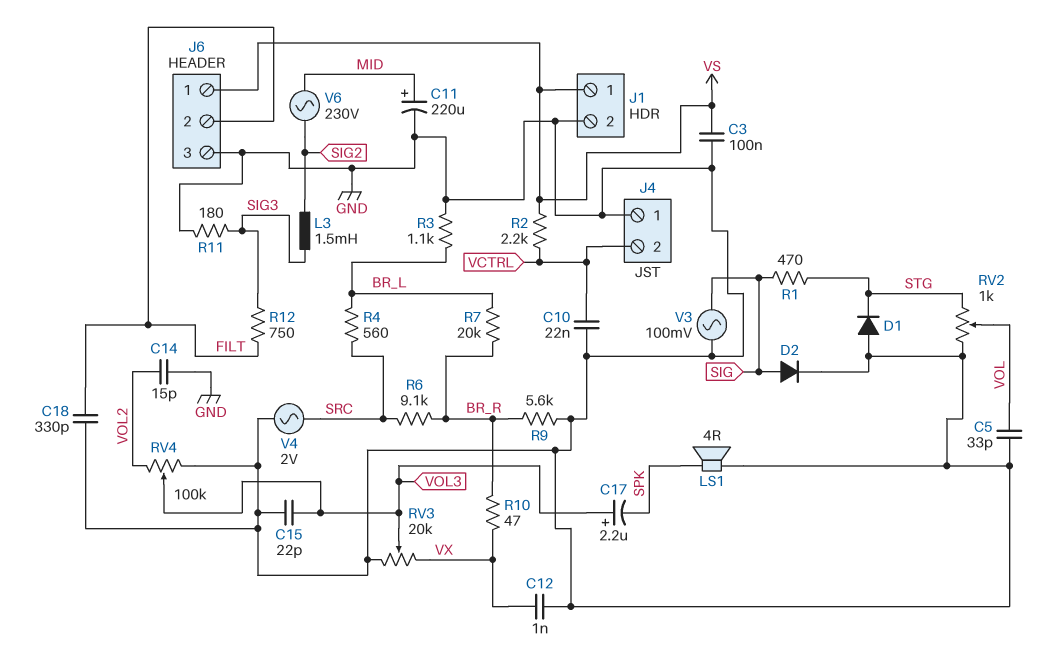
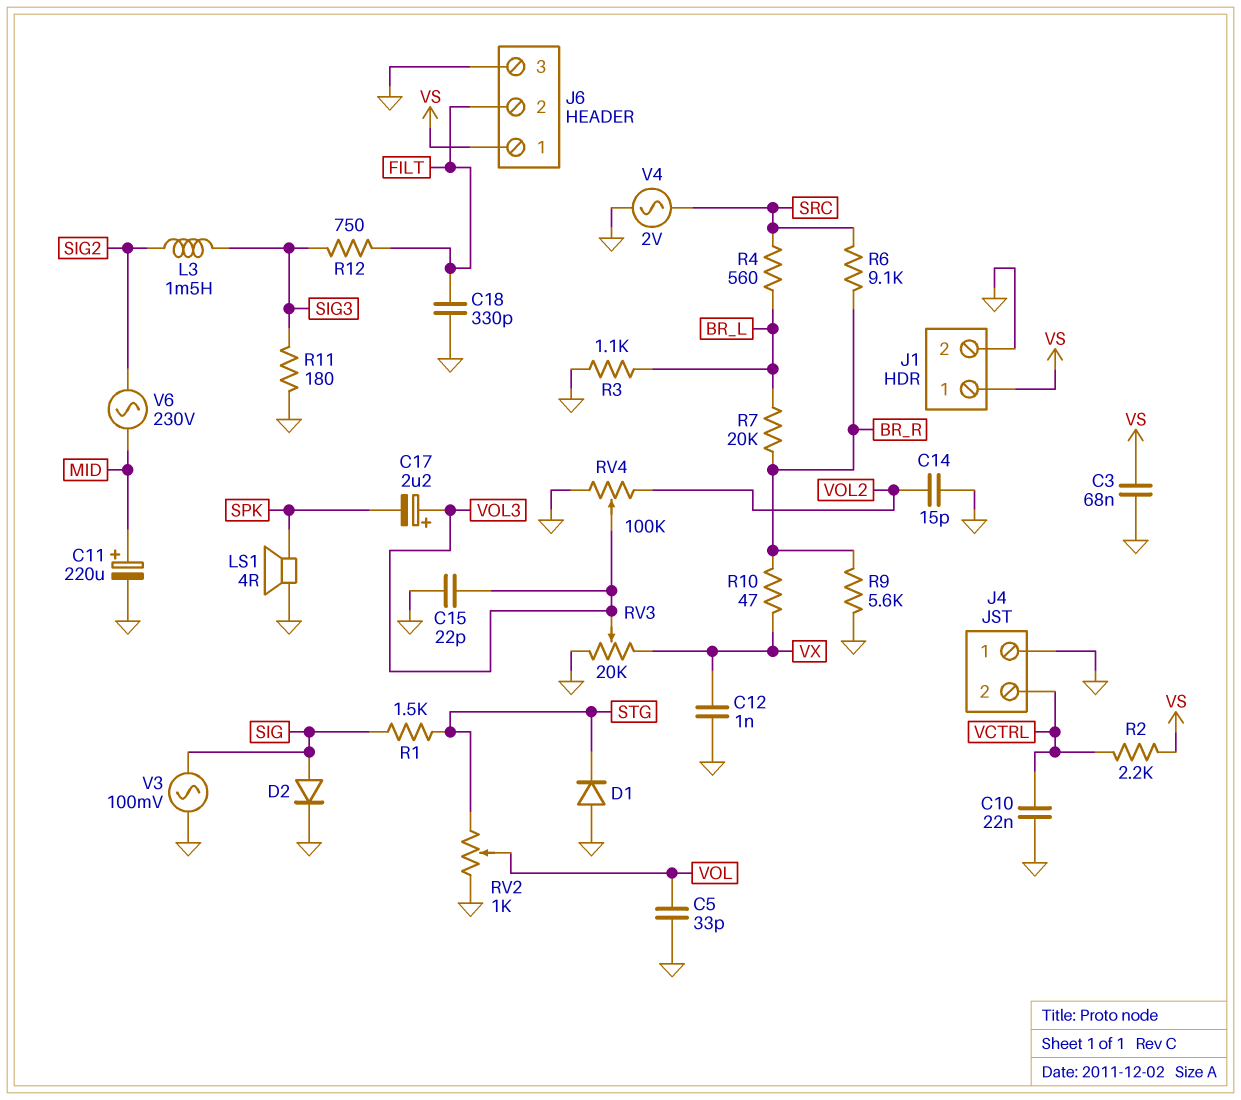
C3: 100nF (GND, VS) -> 68nF (GND, VS)
R1: 470 (SIG, STG) -> 1.5k (SIG, STG)

